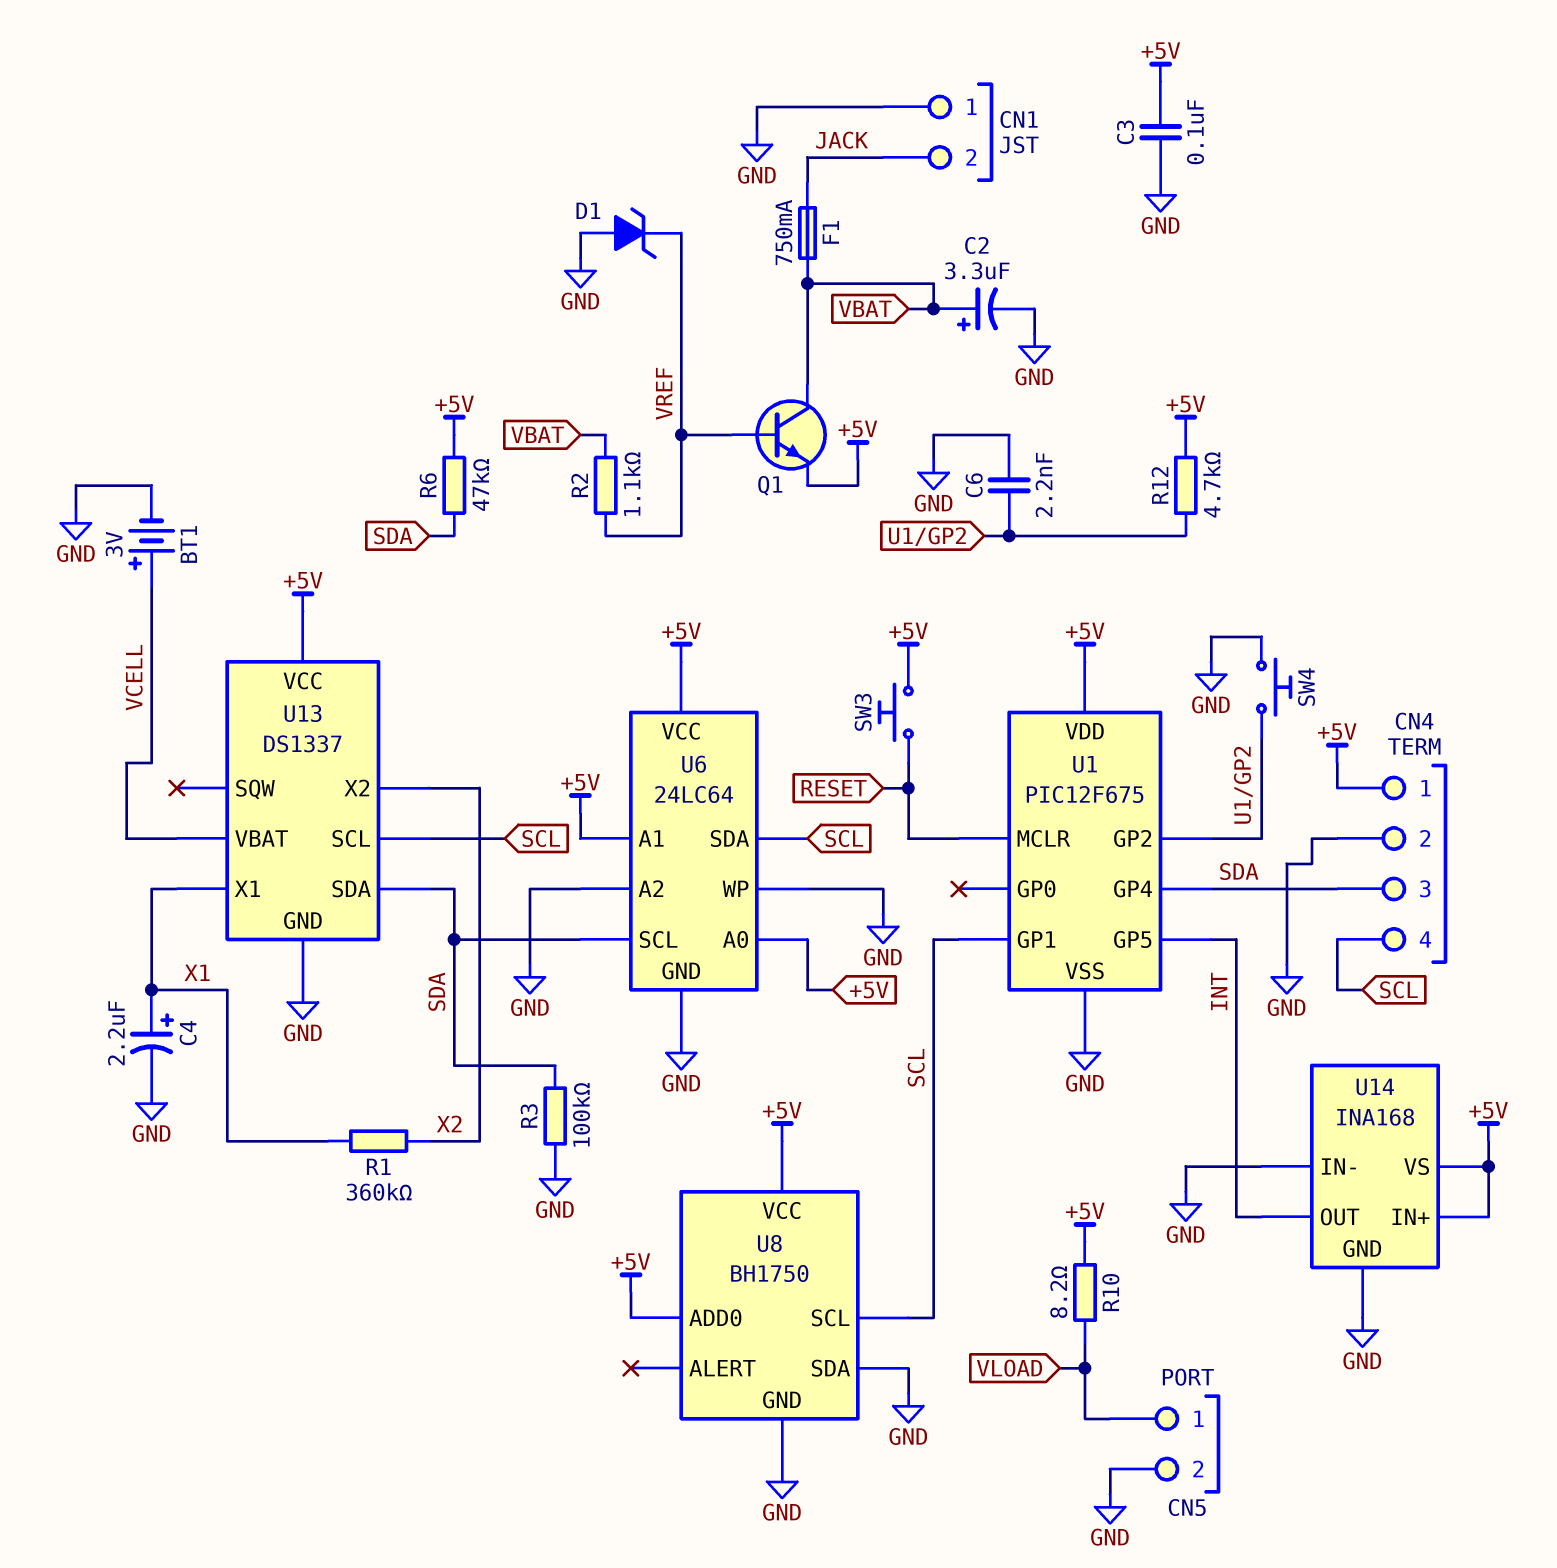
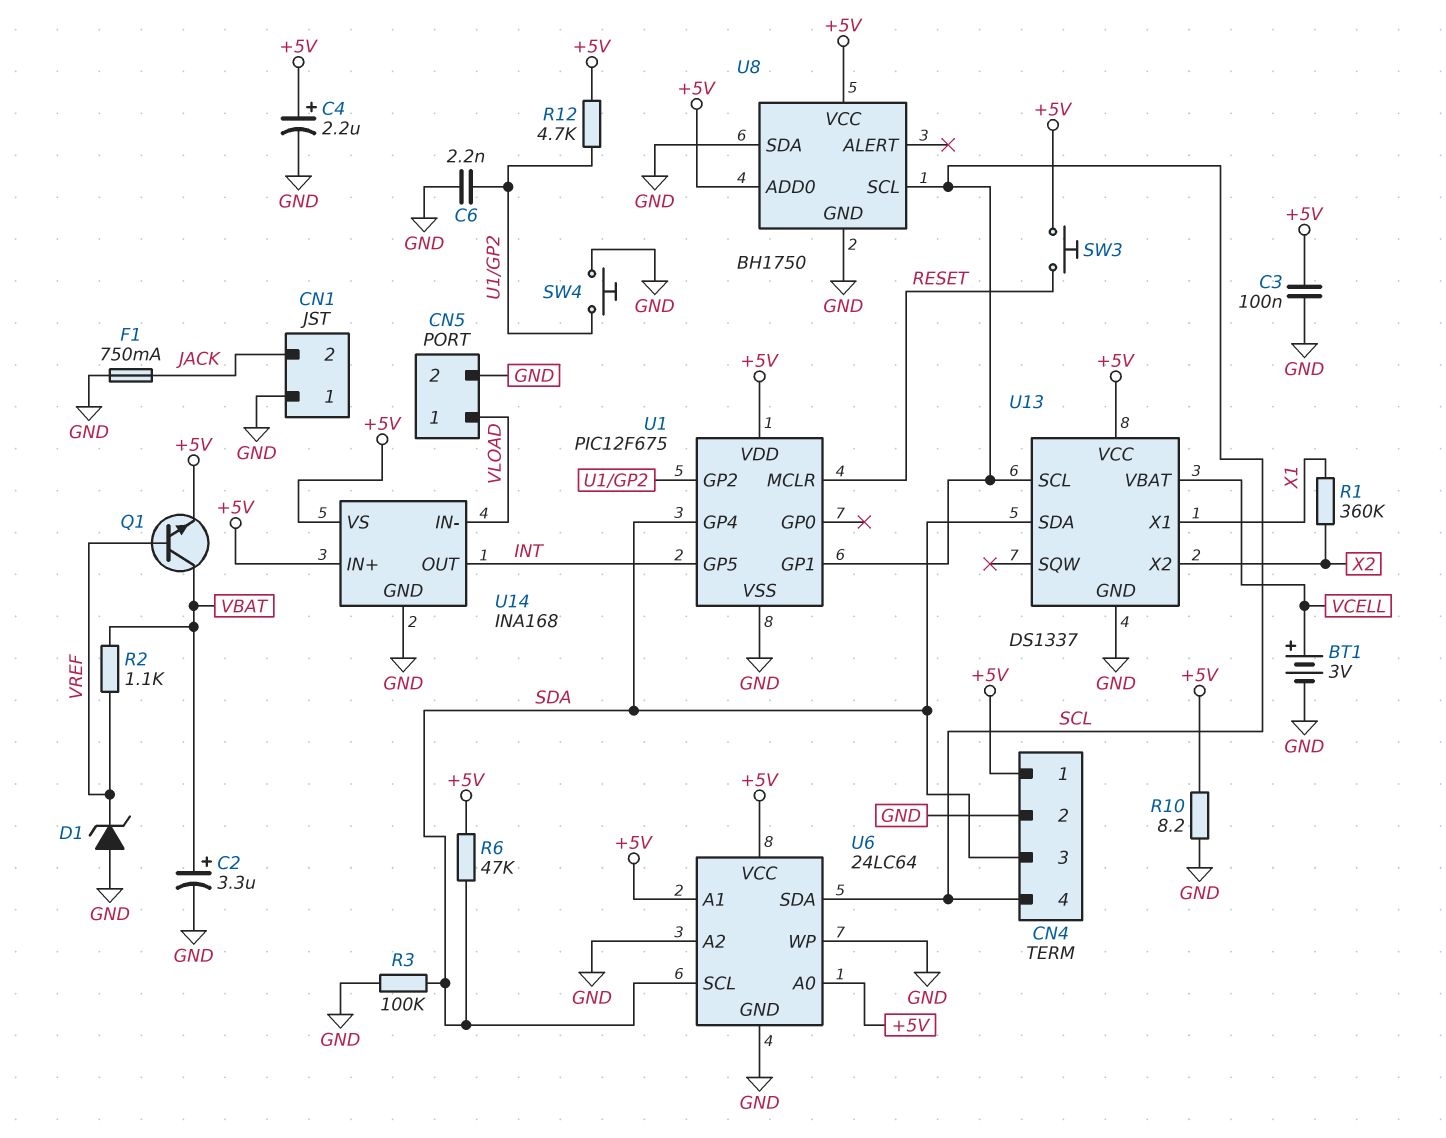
C4: 2.2uF (plus X1, minus GND) -> 2.2uF (plus +5V, minus GND)
F1: 750mA (JACK, VBAT) -> 750mA (GND, JACK)
R10: 8.2 (+5V, VLOAD) -> 8.2 (+5V, GND)
U14 pin IN-: GND -> VLOAD

